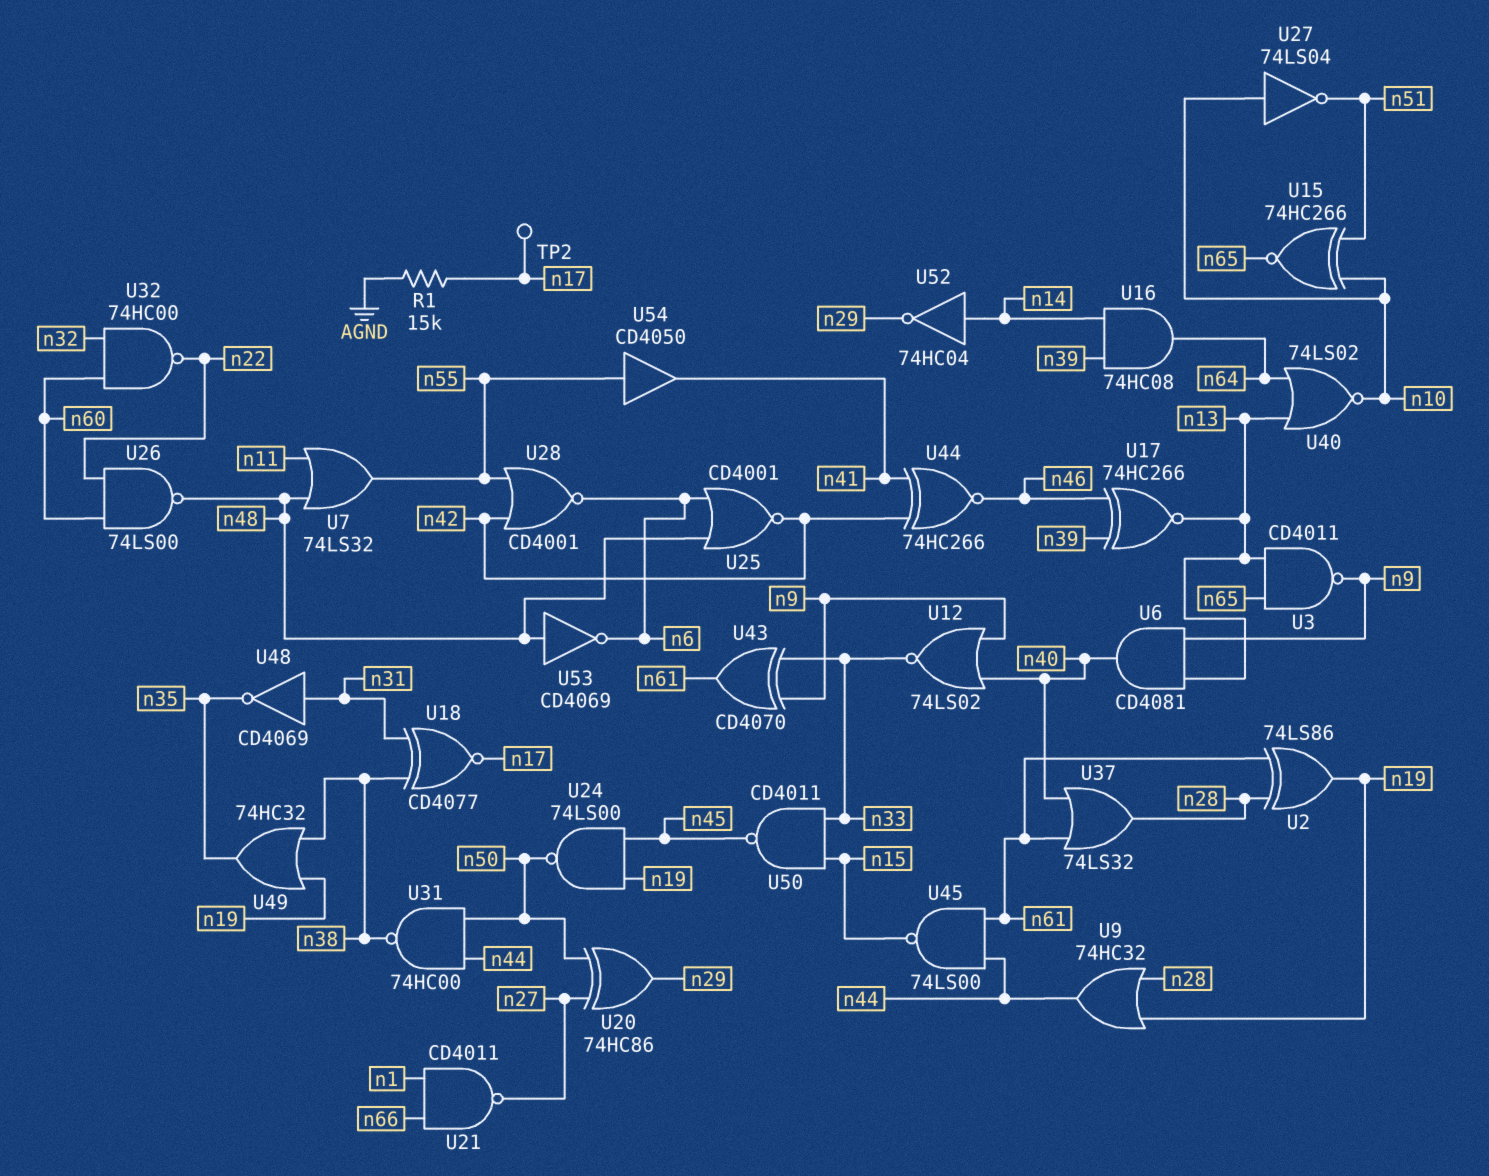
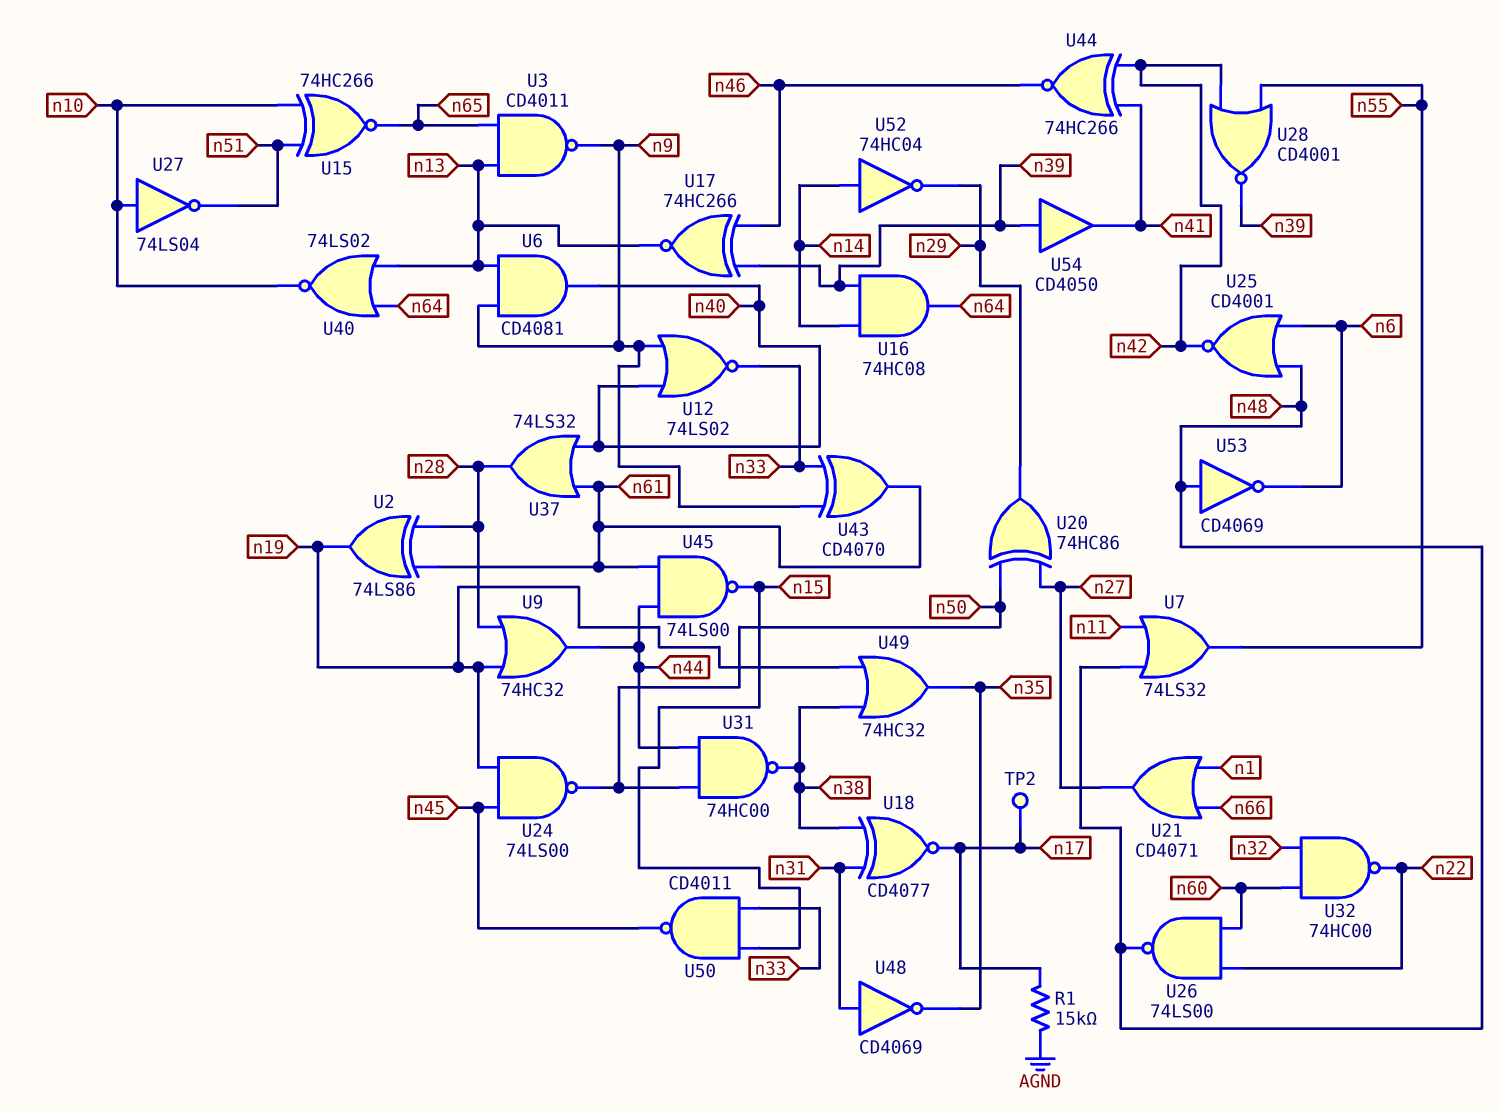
U21: NAND CD4011 (in n1, in n66, out n27) -> OR CD4071 (in n1, in n66, out n27)
U28: NOR CD4001 (in n42, in n55, out n6) -> NOR CD4001 (in n42, in n55, out n39)
U54: buffer CD4050 (in n55, out n41) -> buffer CD4050 (in n39, out n41)

